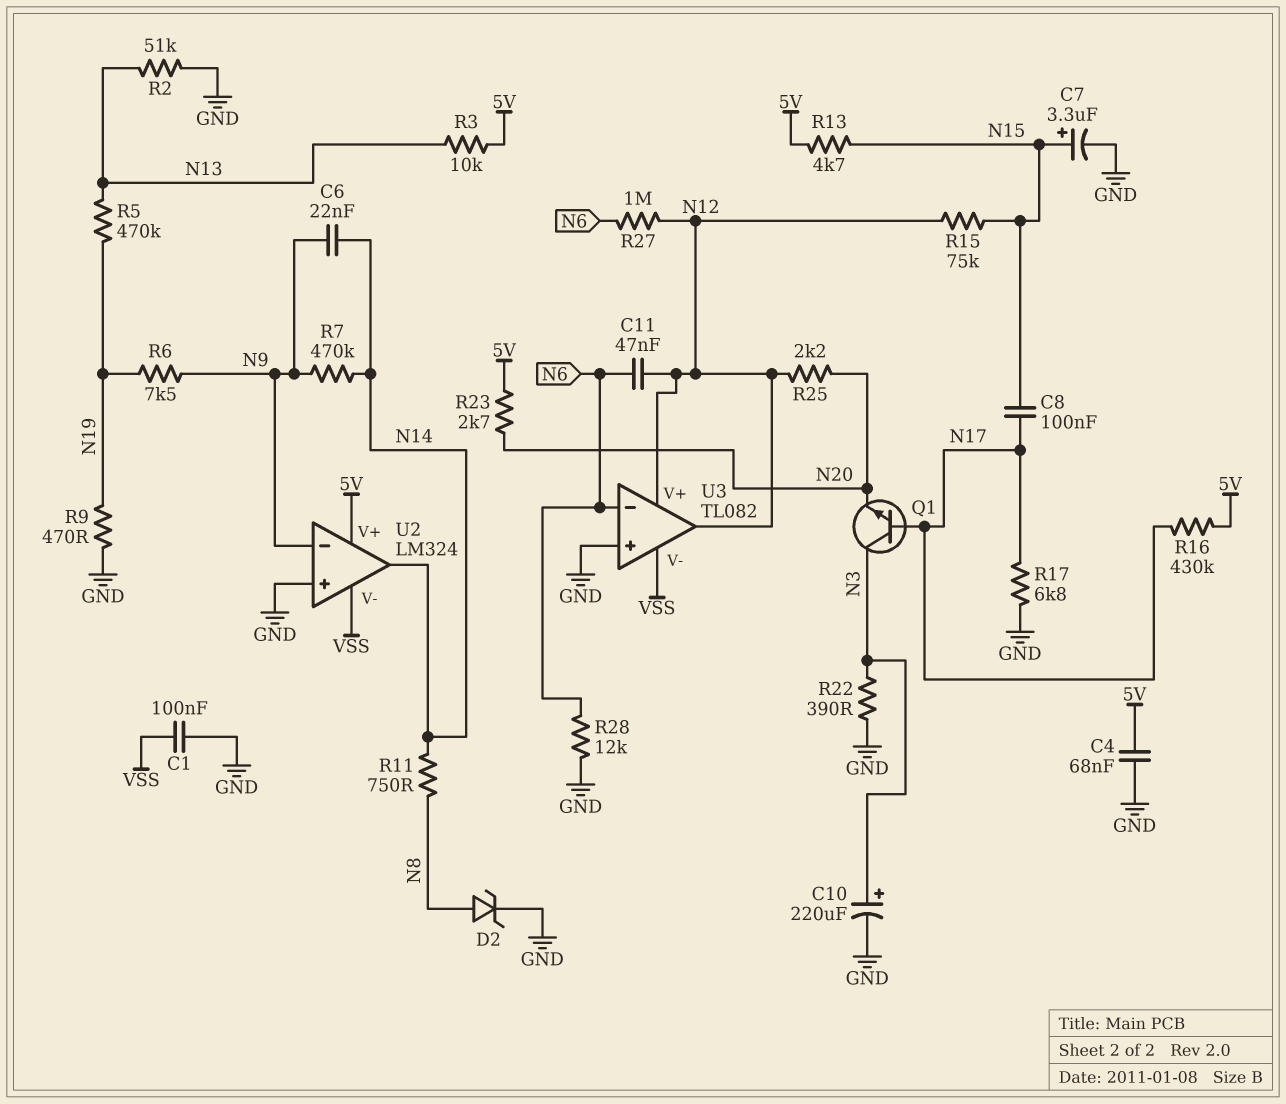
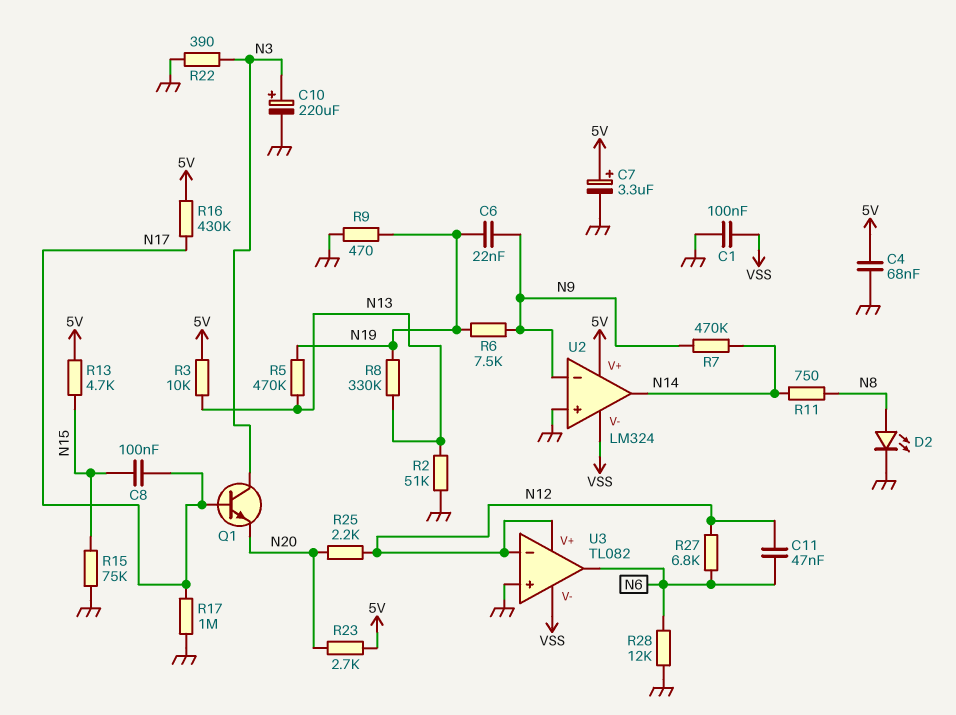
C6: 22nF (N9, N14) -> 22nF (N9, N19)
C7: 3.3uF (plus N15, minus GND) -> 3.3uF (plus 5V, minus GND)
D2: zener (A N8, K GND) -> LED (A N8, K GND)
R8: none -> 330k (N13, N19)
R15: 75k (N12, N15) -> 75k (GND, N15)
R17: 6.8k (GND, N17) -> 1M (GND, N17)
R27: 1M (N6, N12) -> 6.8k (N6, N12)
U3 pin in-: N6 -> N12
U3 pin out: N12 -> N6

